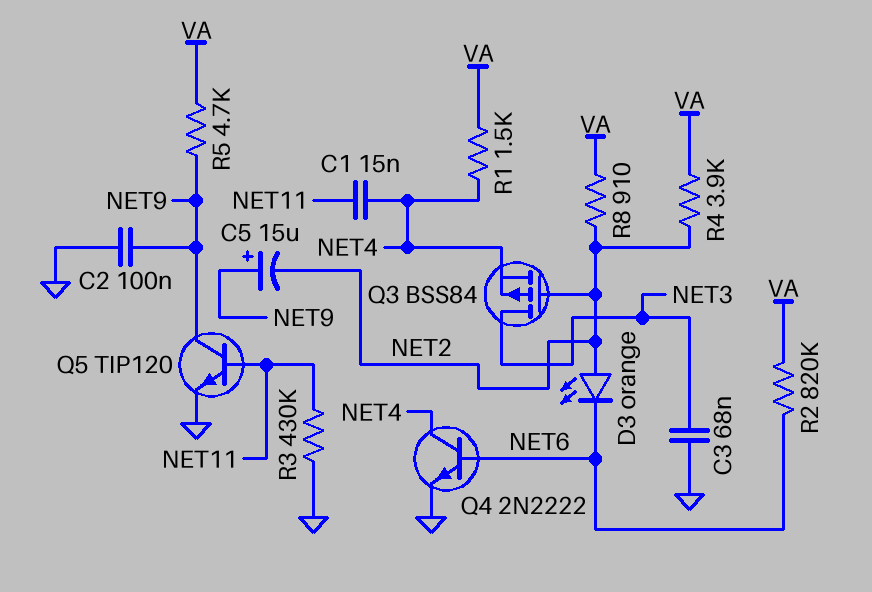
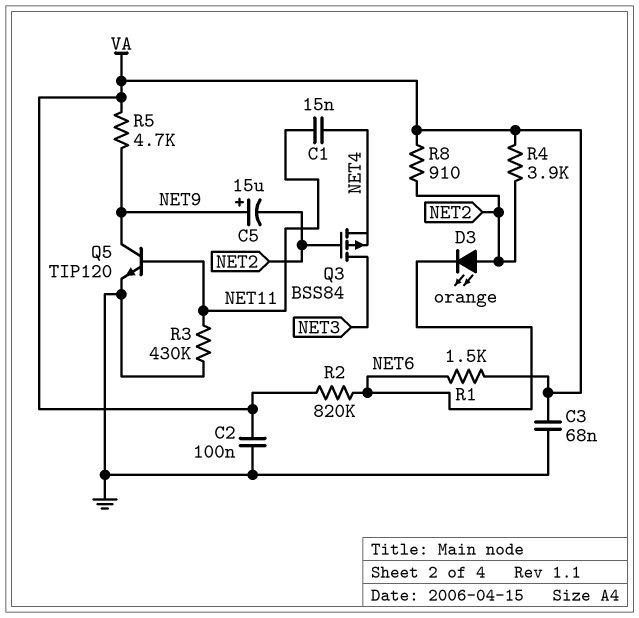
C2: 100nF (GND, NET9) -> 100nF (GND, VA)
C3: 68nF (GND, NET3) -> 68nF (GND, VA)
Q4: NPN 2N2222 (B NET6, C NET4, E GND) -> none
R1: 1.5k (NET4, VA) -> 1.5k (NET6, VA)

